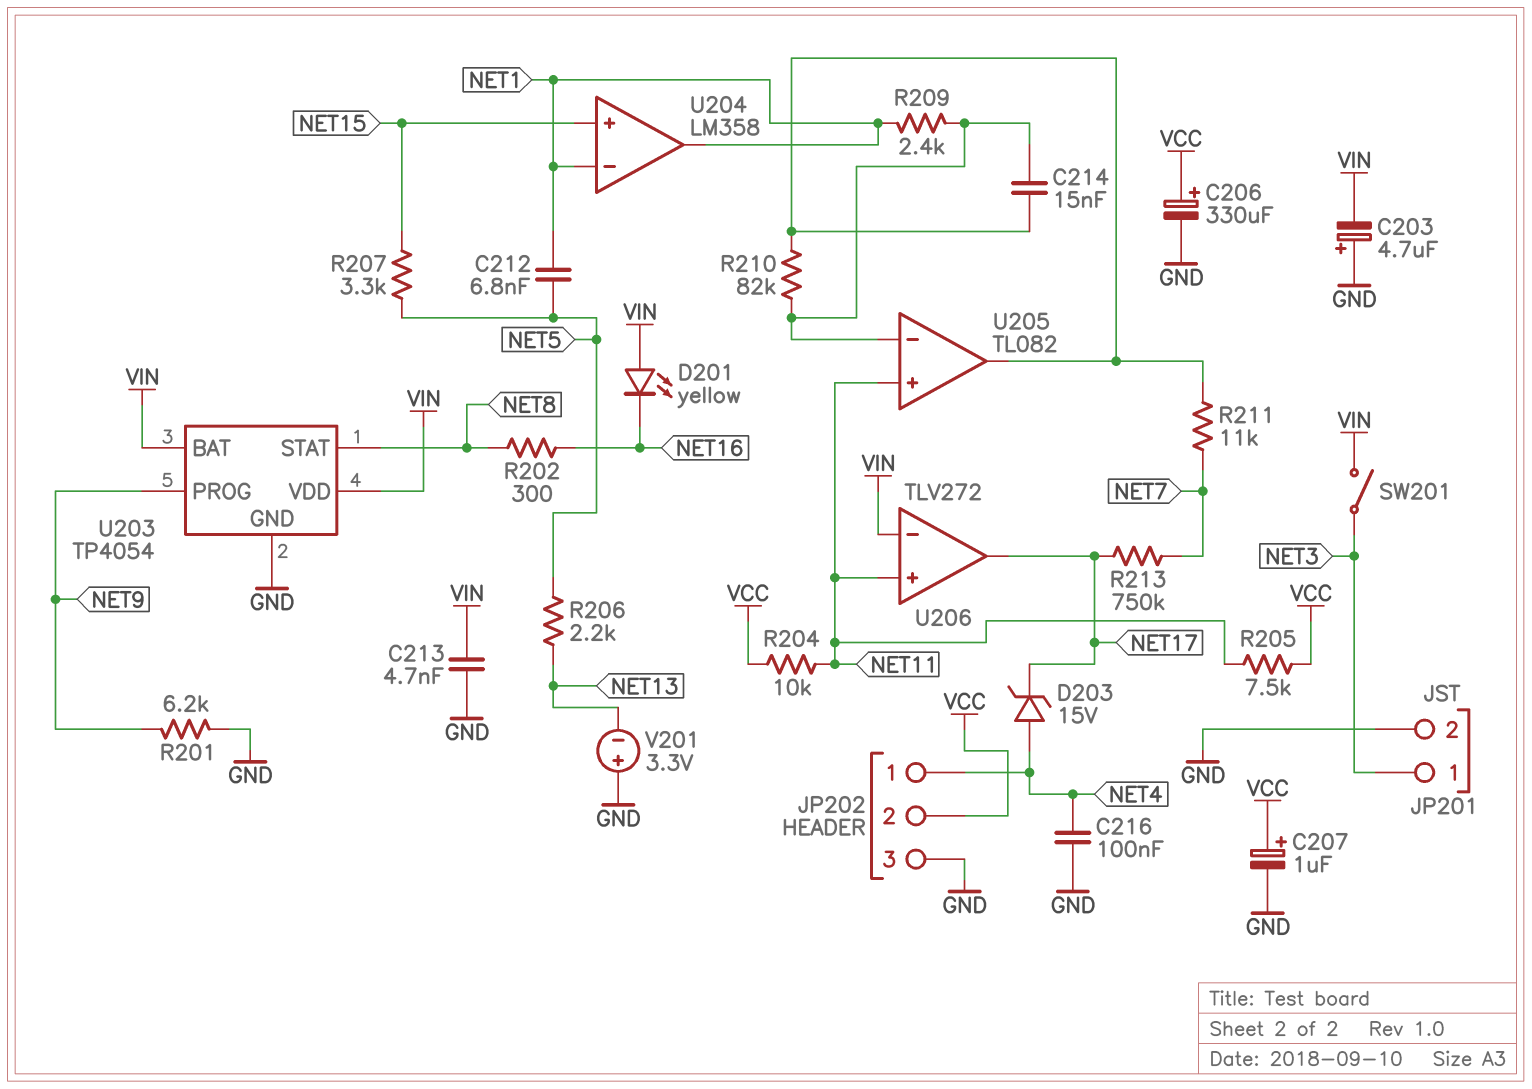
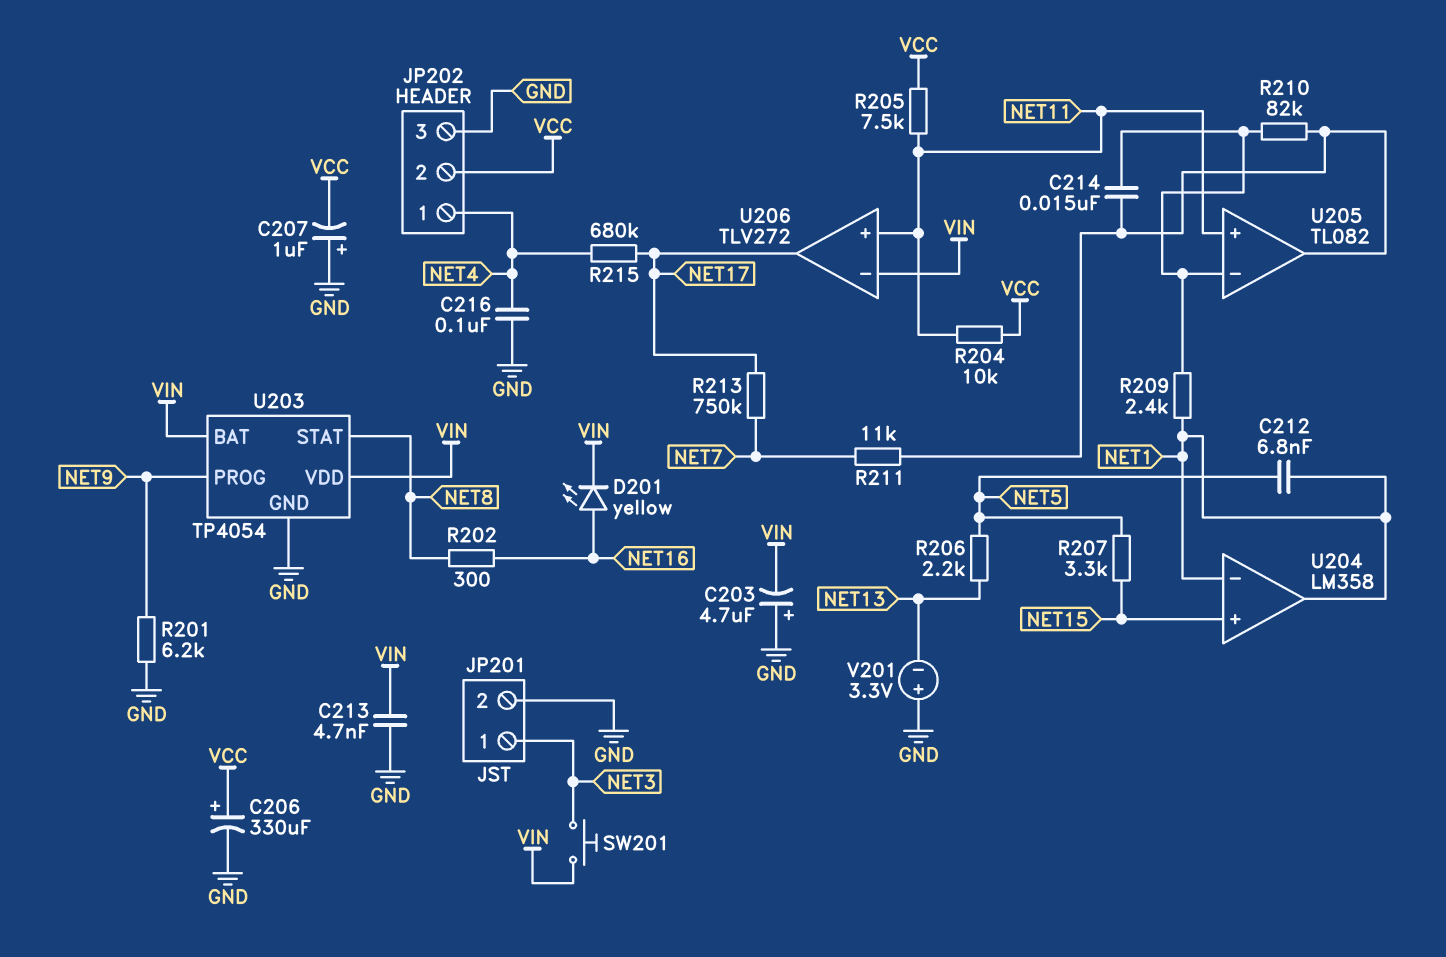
C207: 1uF (plus VCC, minus GND) -> 1uF (plus GND, minus VCC)
D201: LED yellow (A VIN, K NET16) -> LED yellow (A NET16, K VIN)
D203: zener 15V (A NET4, K NET17) -> none
R215: none -> 680k (NET4, NET17)
SW201: switch (NET3, VIN) -> button (NET3, VIN)

